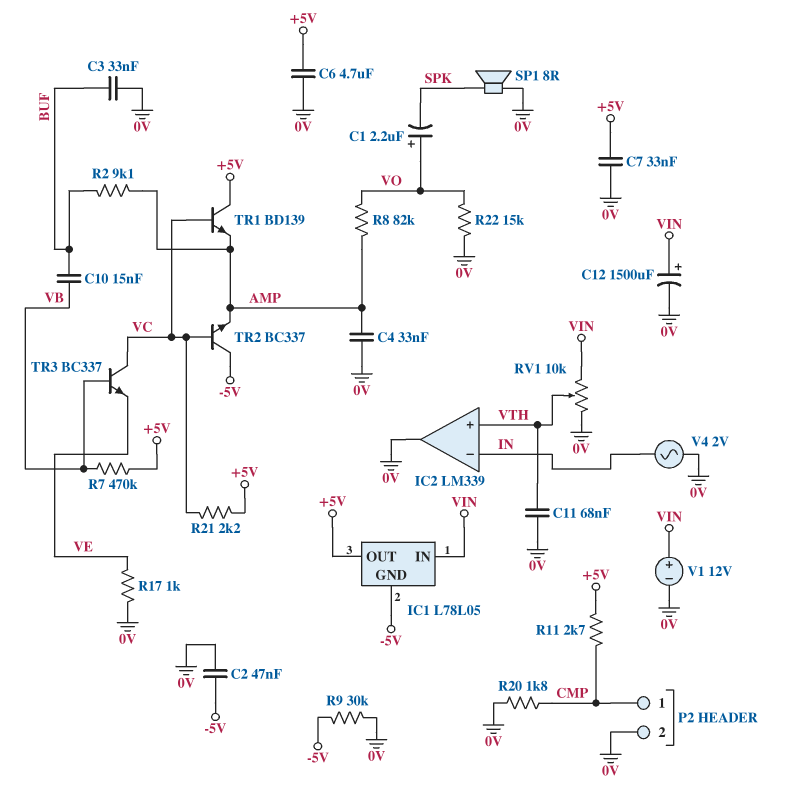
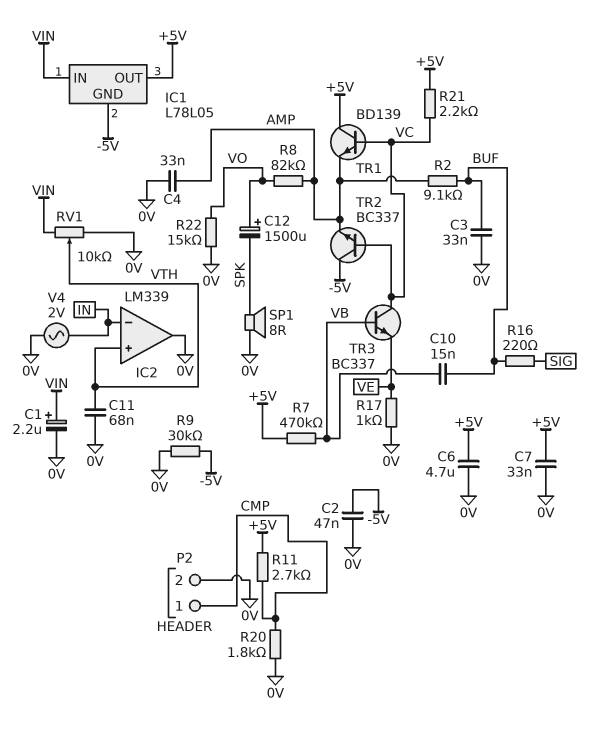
C1: 2.2uF (plus VO, minus SPK) -> 2.2uF (plus VIN, minus 0V)
C12: 1500uF (plus VIN, minus 0V) -> 1500uF (plus VO, minus SPK)
R16: none -> 220 (BUF, SIG)
V1: 12V (plus VIN, minus 0V) -> none

